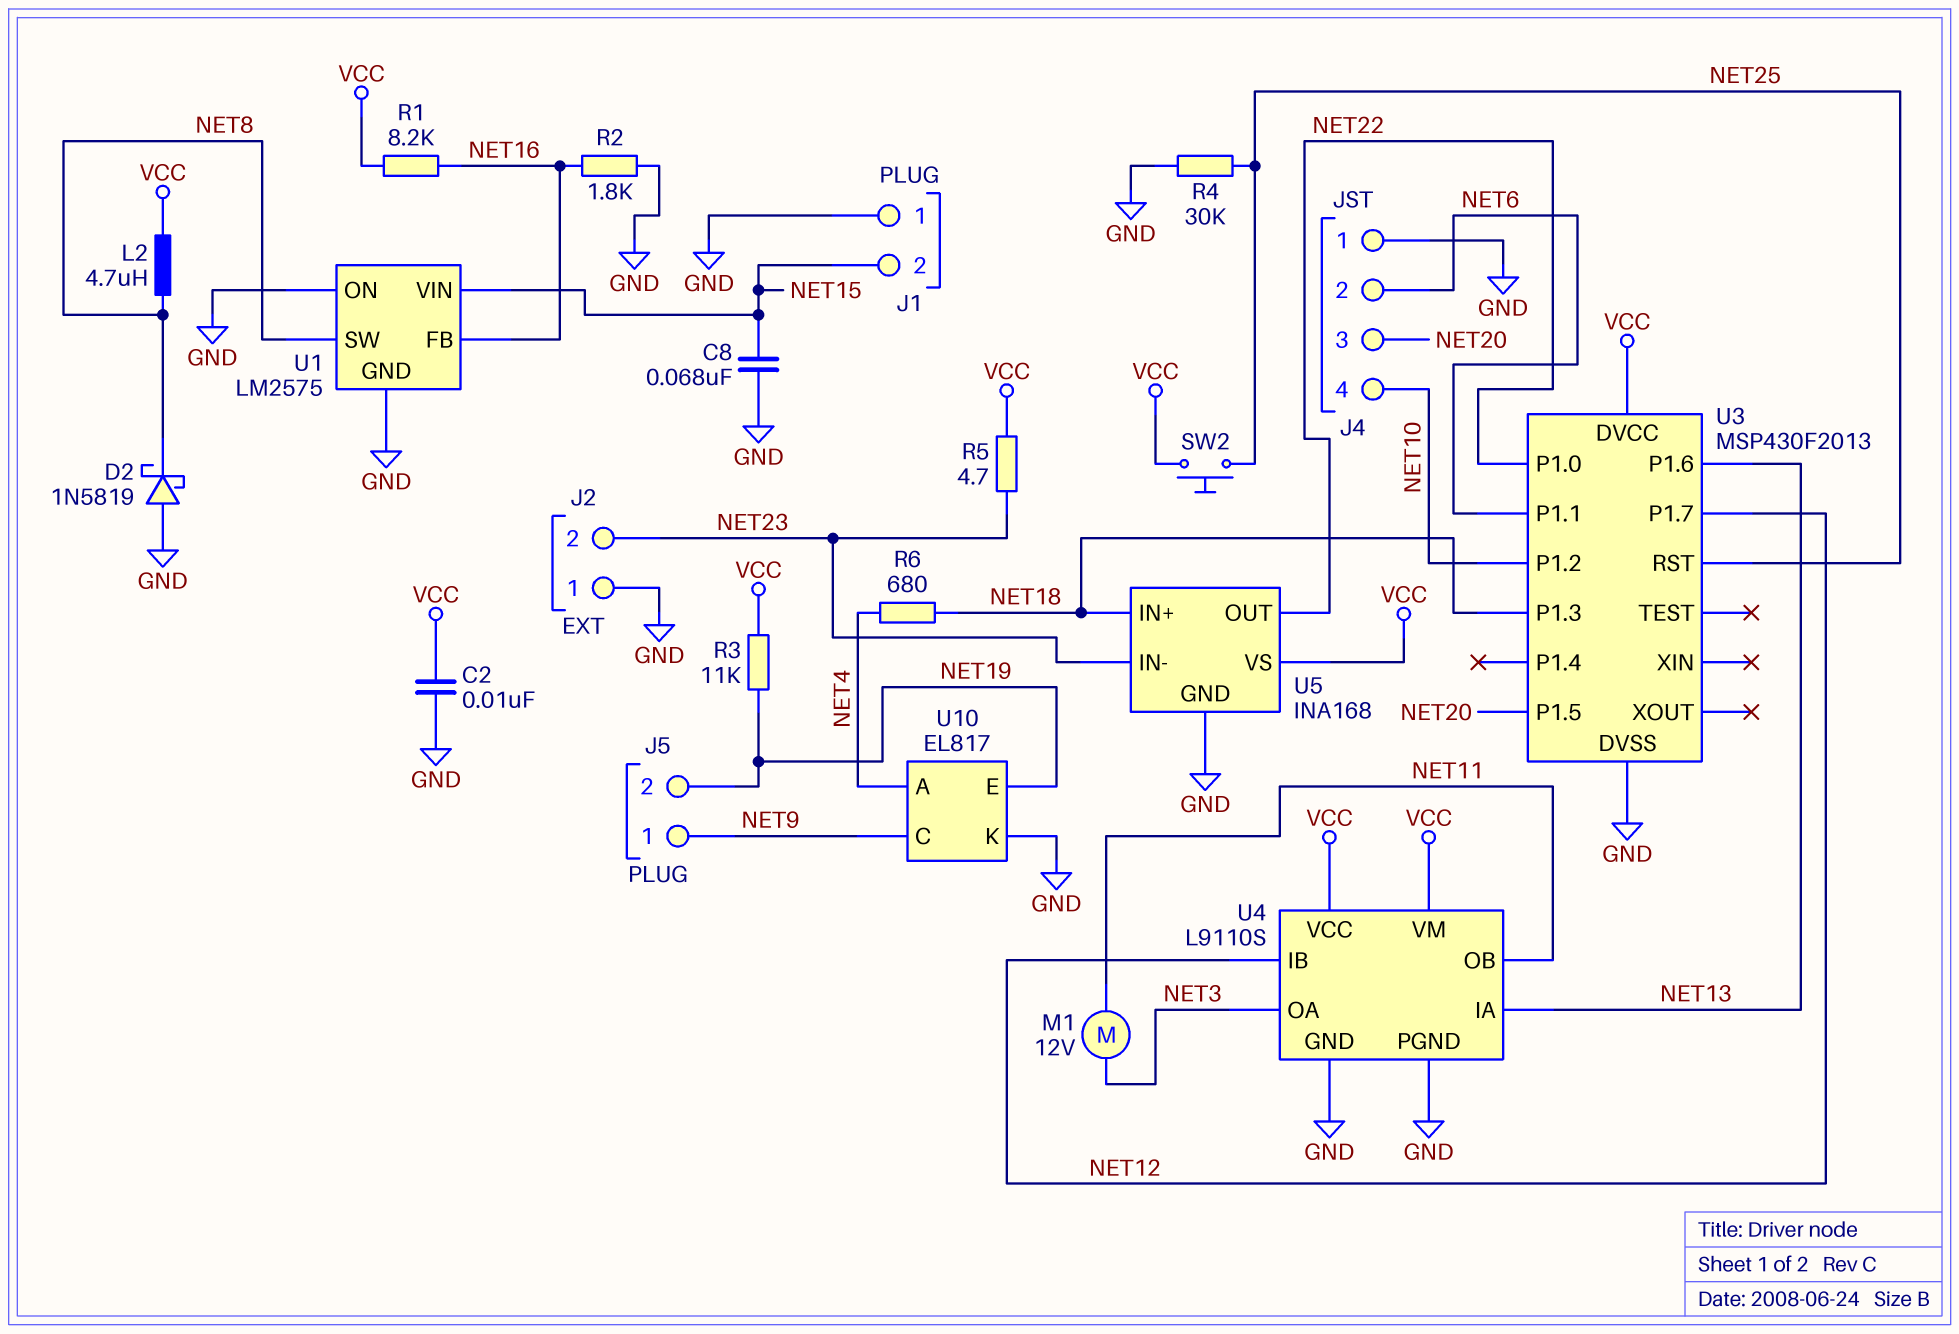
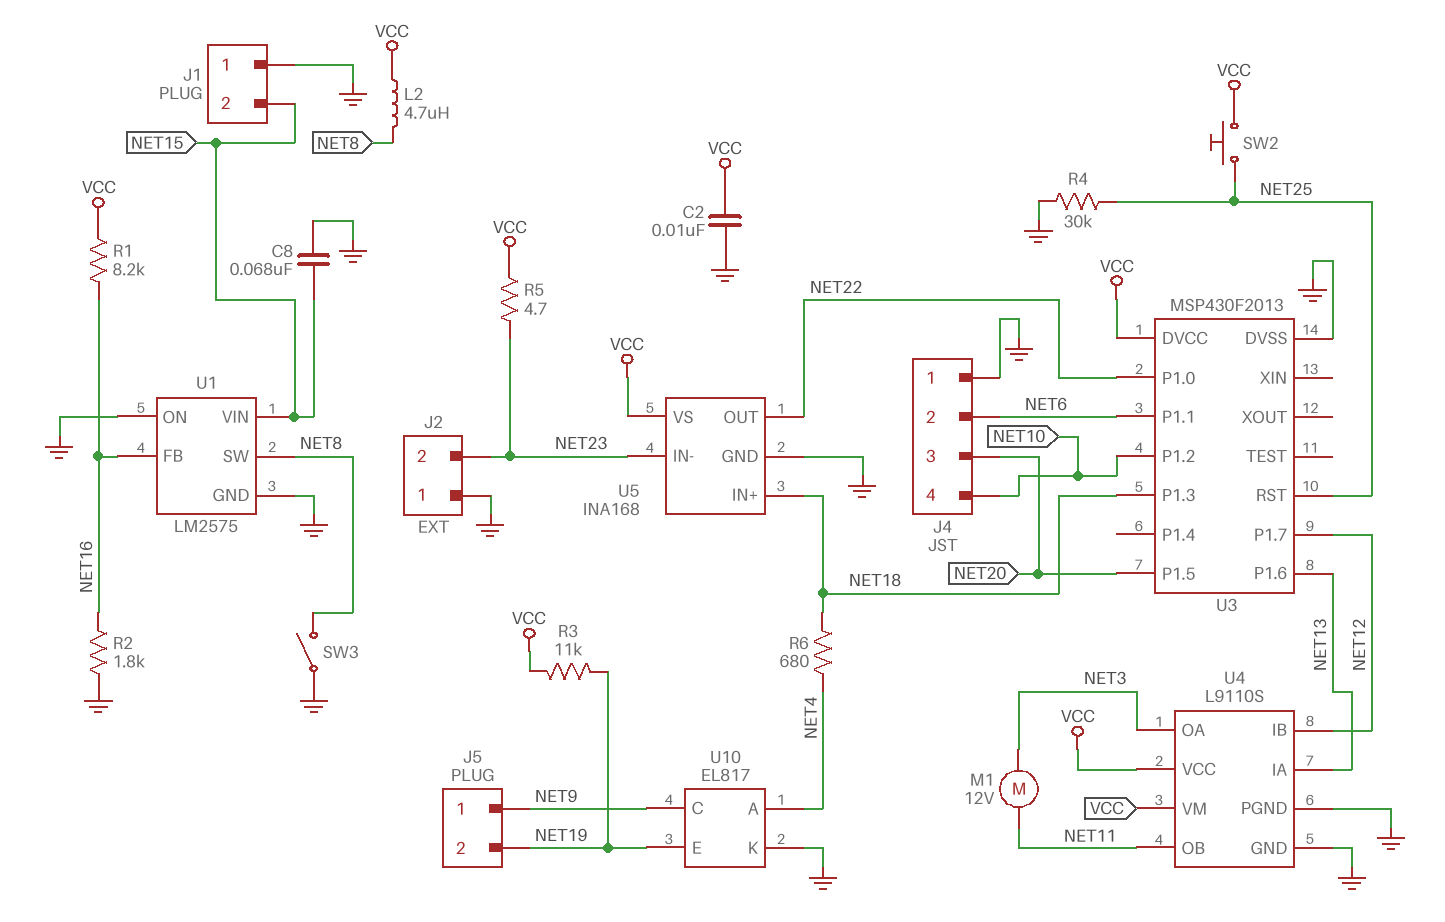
D2: schottky 1N5819 (A GND, K NET8) -> none
SW3: none -> switch (GND, NET8)

